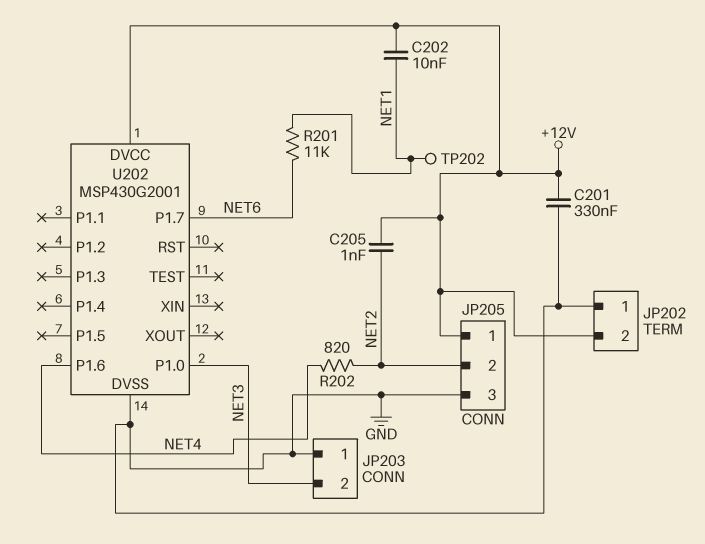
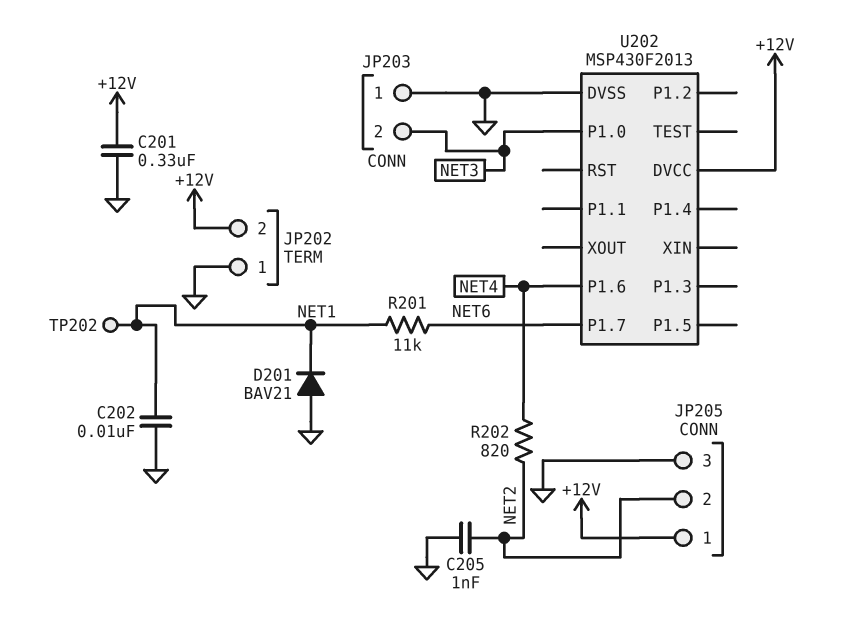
C202: 10nF (+12V, NET1) -> 10nF (GND, NET1)
C205: 1nF (+12V, NET2) -> 1nF (GND, NET2)
D201: none -> diode BAV21 (A GND, K NET1)
U202: MSP430G2001 -> MSP430F2013

